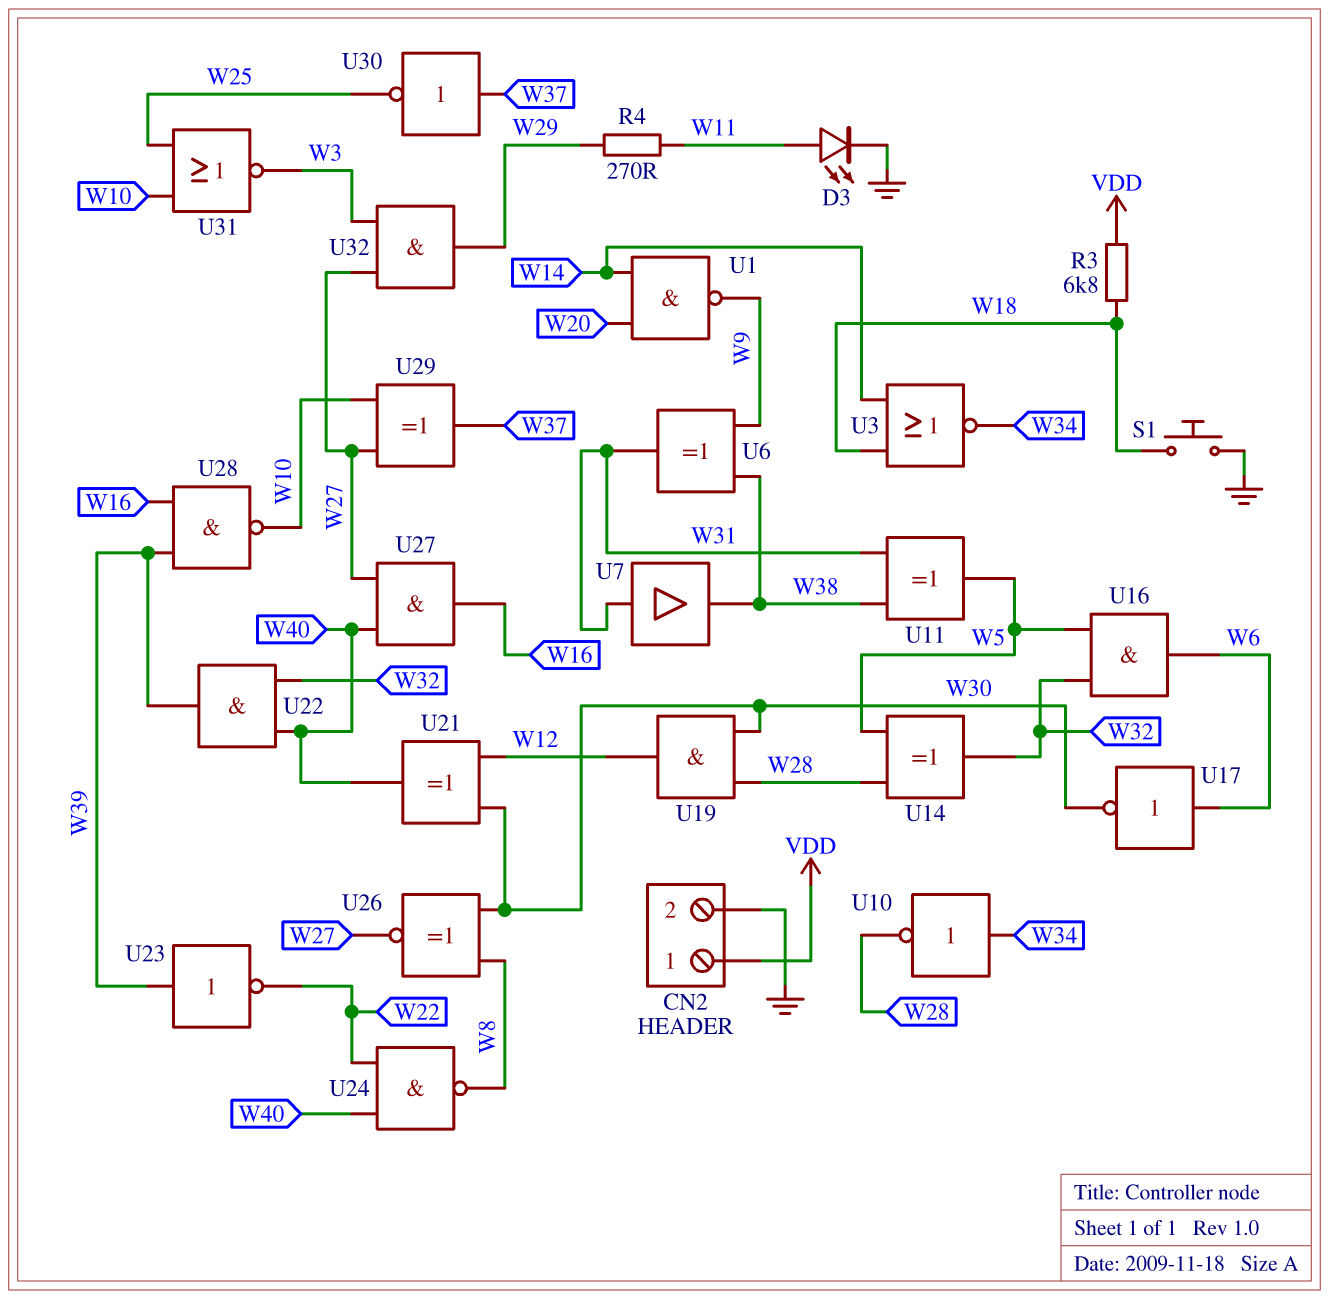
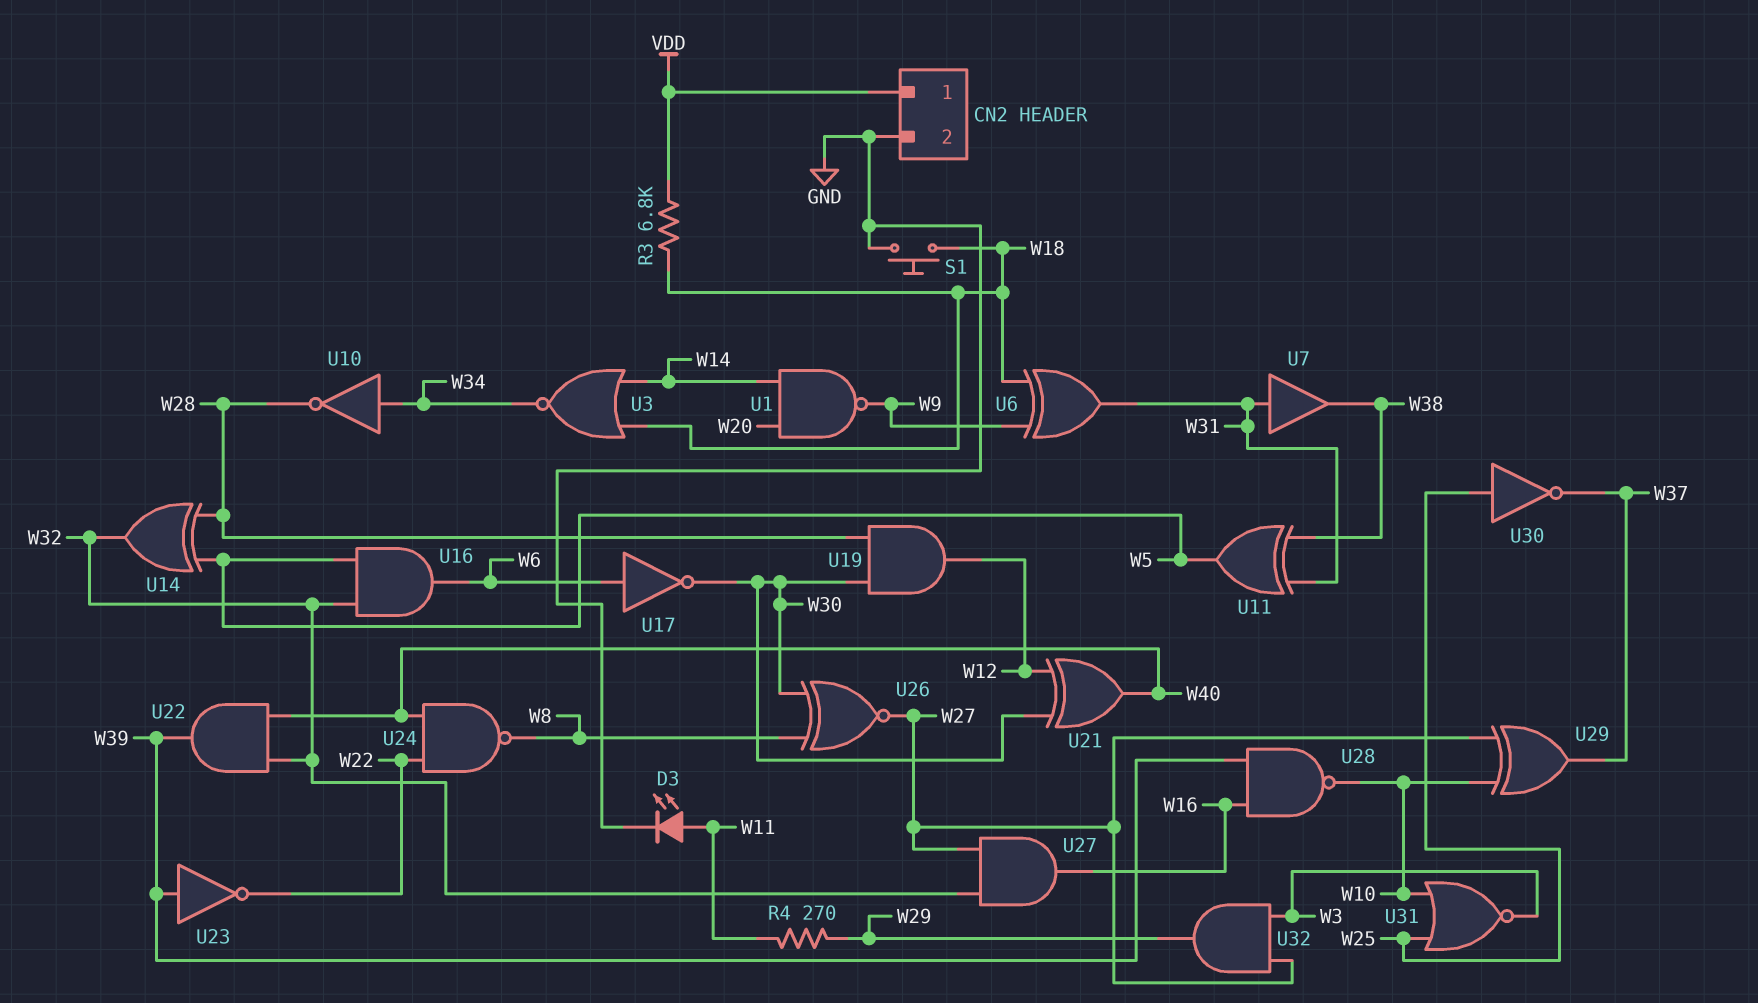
U6: XOR (in W9, in W38, out W31) -> XOR (in W9, in W18, out W31)
U27: AND (in W27, in W40, out W16) -> AND (in W27, in W32, out W16)
U30: NOT (in W37, out W25) -> NOT (in W25, out W37)

